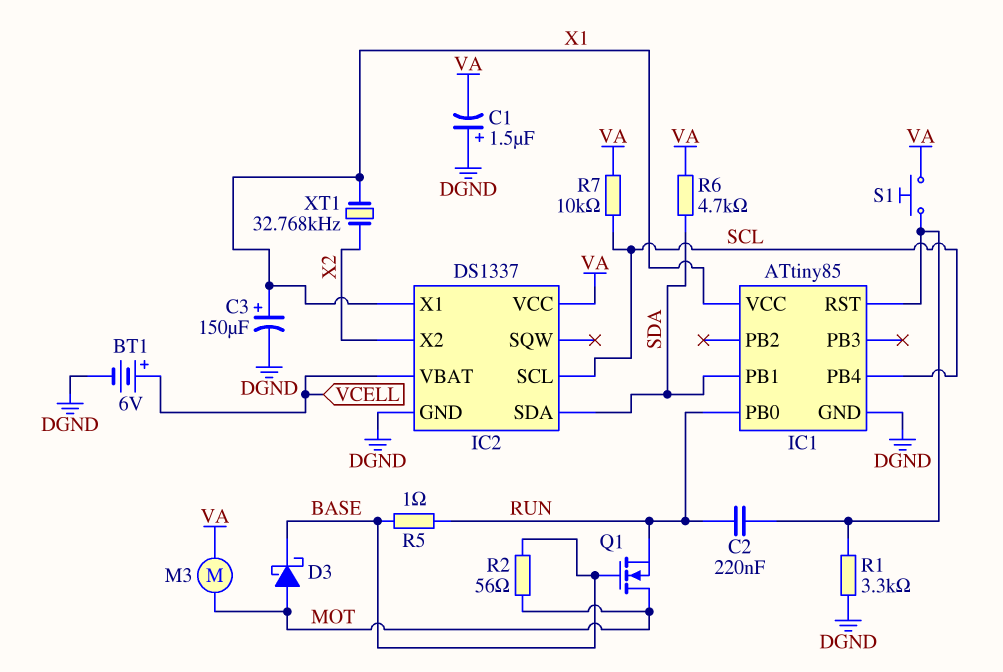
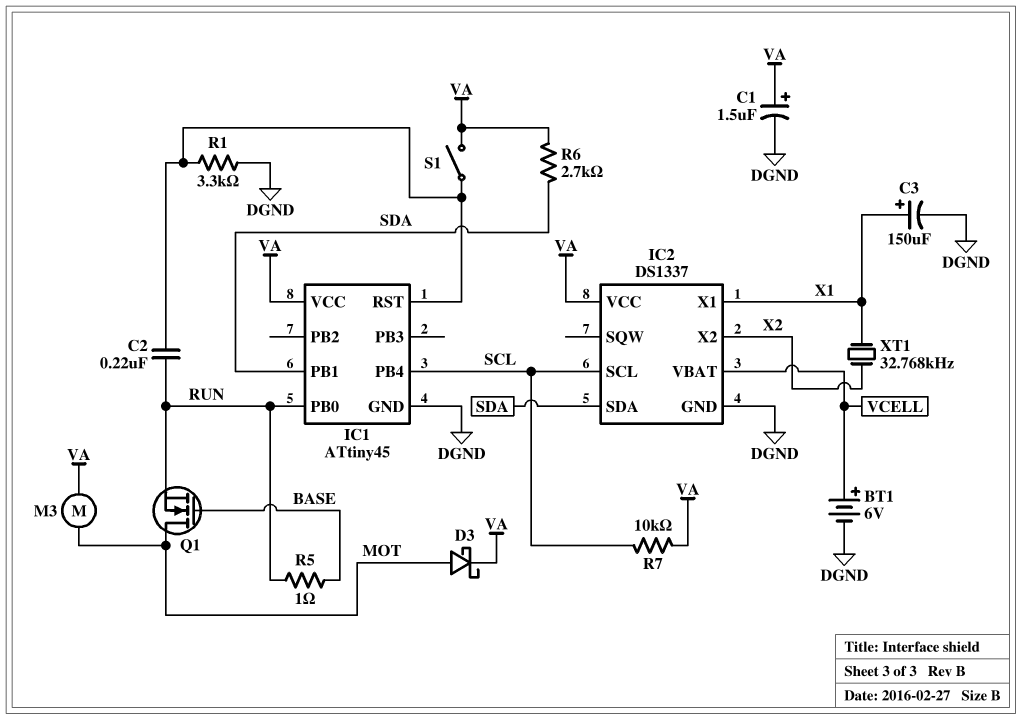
C1: 1.5uF (plus DGND, minus VA) -> 1.5uF (plus VA, minus DGND)
D3: schottky (A MOT, K BASE) -> schottky (A MOT, K VA)
IC1: ATtiny85 -> ATtiny45
IC1 pin VCC: X1 -> VA
R2: 56 (BASE, MOT) -> none
R6: 4.7k (SDA, VA) -> 2.7k (SDA, VA)
S1: button (IC1/RST, VA) -> switch (IC1/RST, VA)

